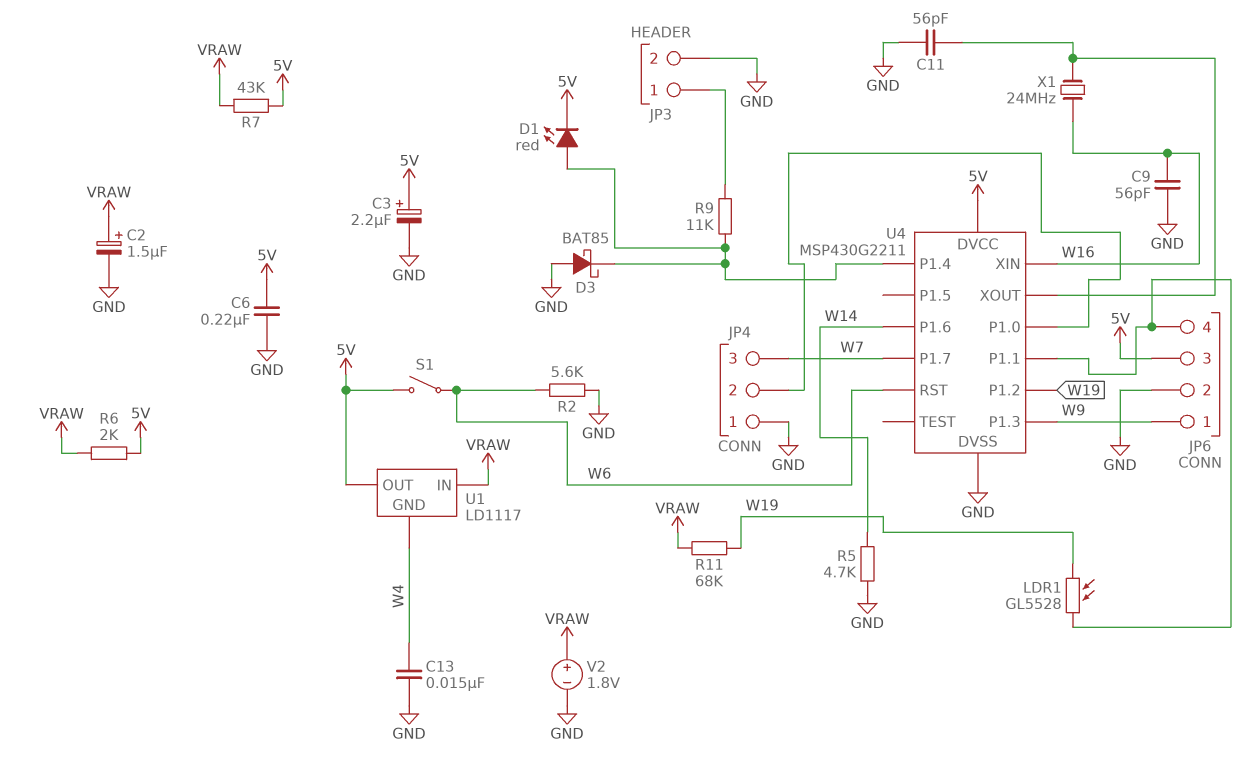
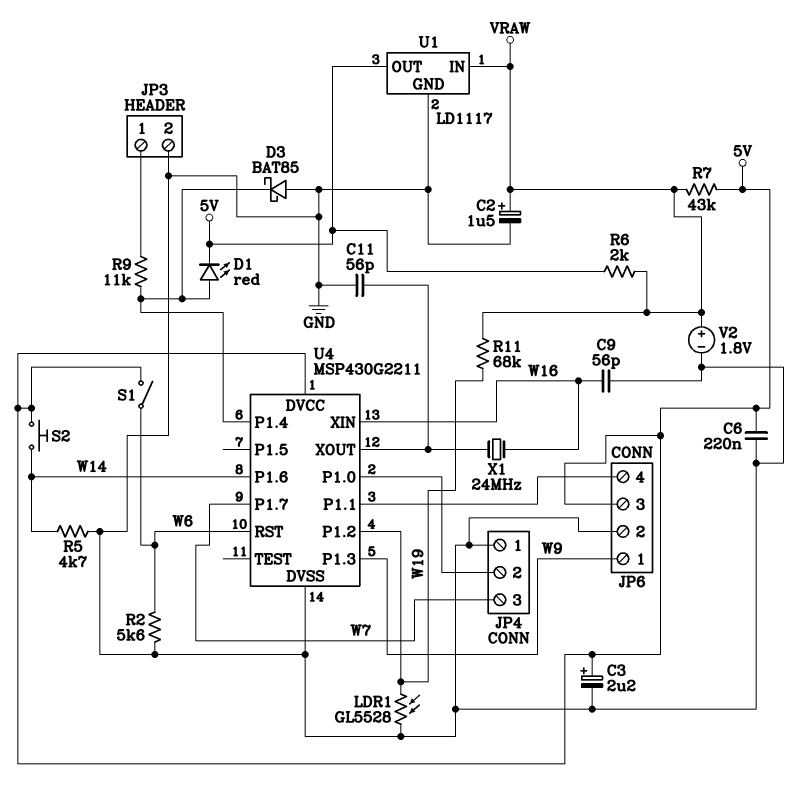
C13: 15nF (GND, W4) -> none
LDR1: GL5528 (JP6/4, W19) -> GL5528 (GND, W19)
S2: none -> button (5V, W14)
U1 pin GND: W4 -> GND

